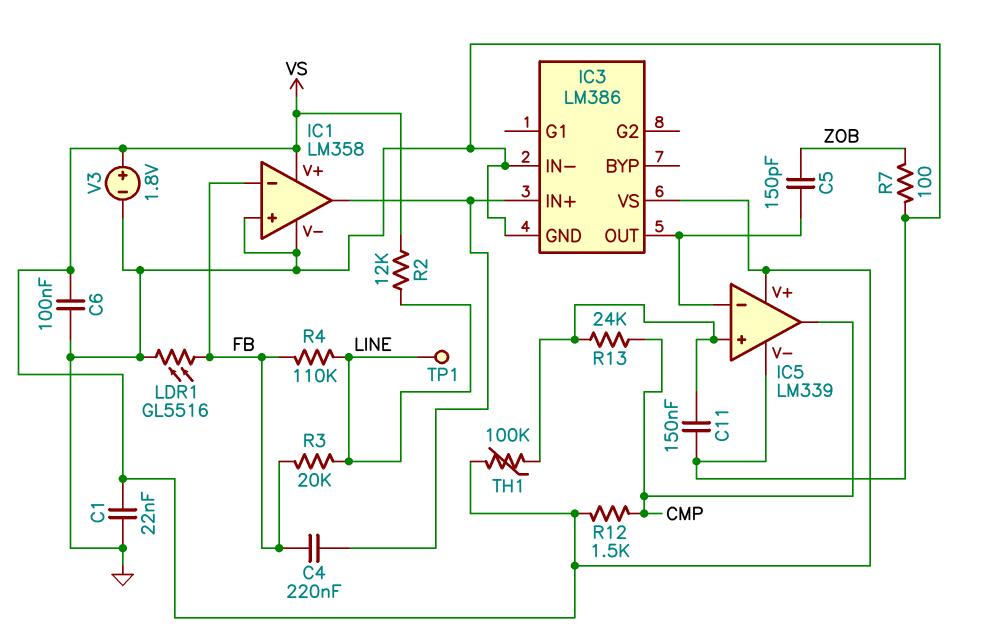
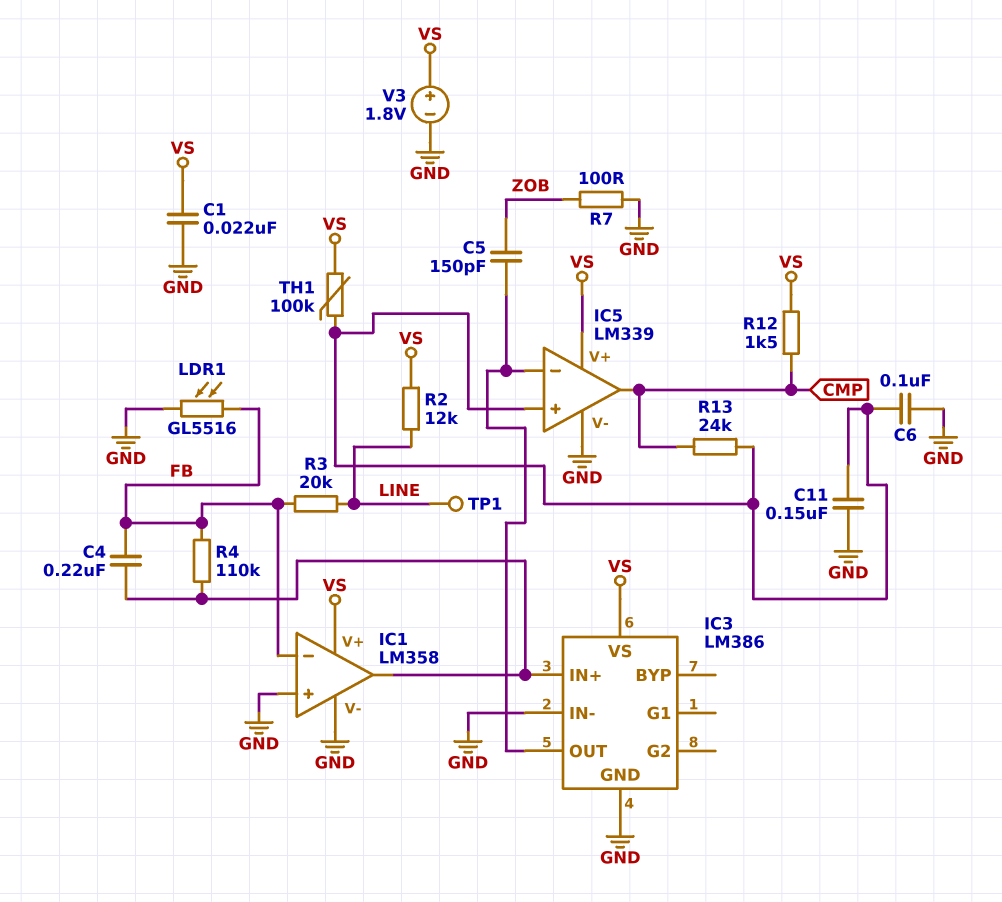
C6: 100nF (GND, VS) -> 100nF (GND, IC5/in+)
R4: 110k (FB, LINE) -> 110k (FB, IC1/out)

